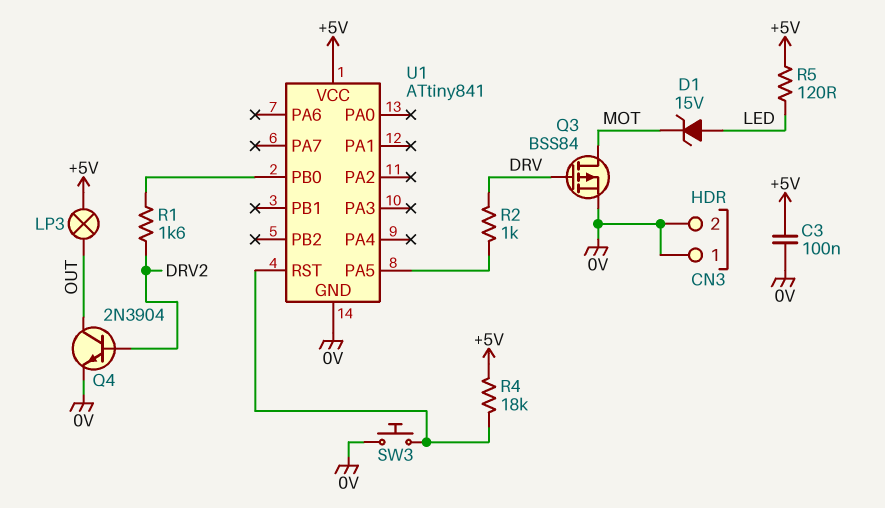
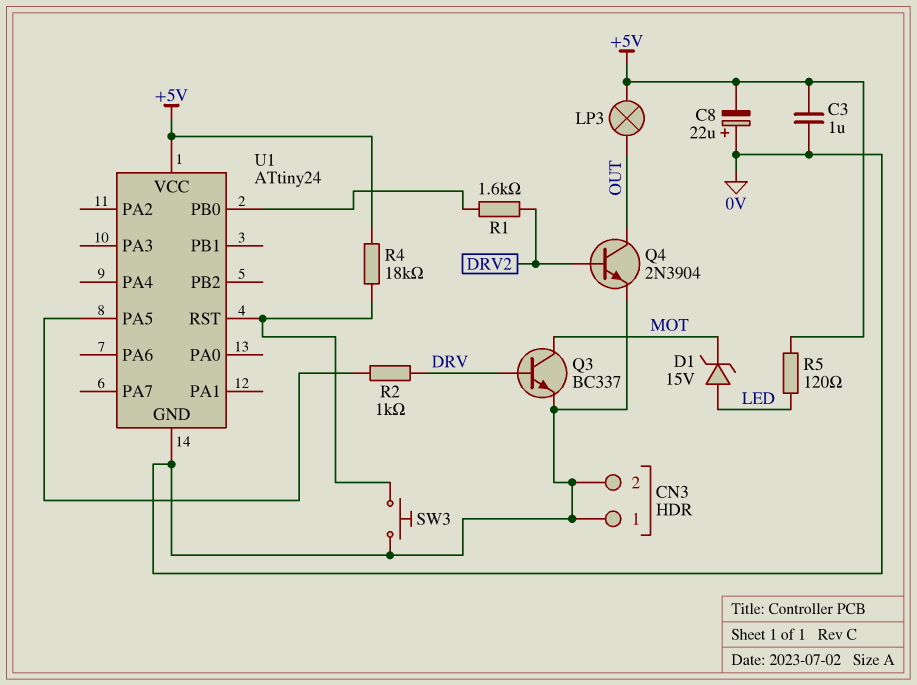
C3: 100nF (+5V, 0V) -> 1uF (+5V, 0V)
C8: none -> 22uF (plus 0V, minus +5V)
Q3: PMOS BSS84 (G DRV, D MOT, S 0V) -> NPN BC337 (B DRV, C MOT, E 0V)
U1: ATtiny841 -> ATtiny24

